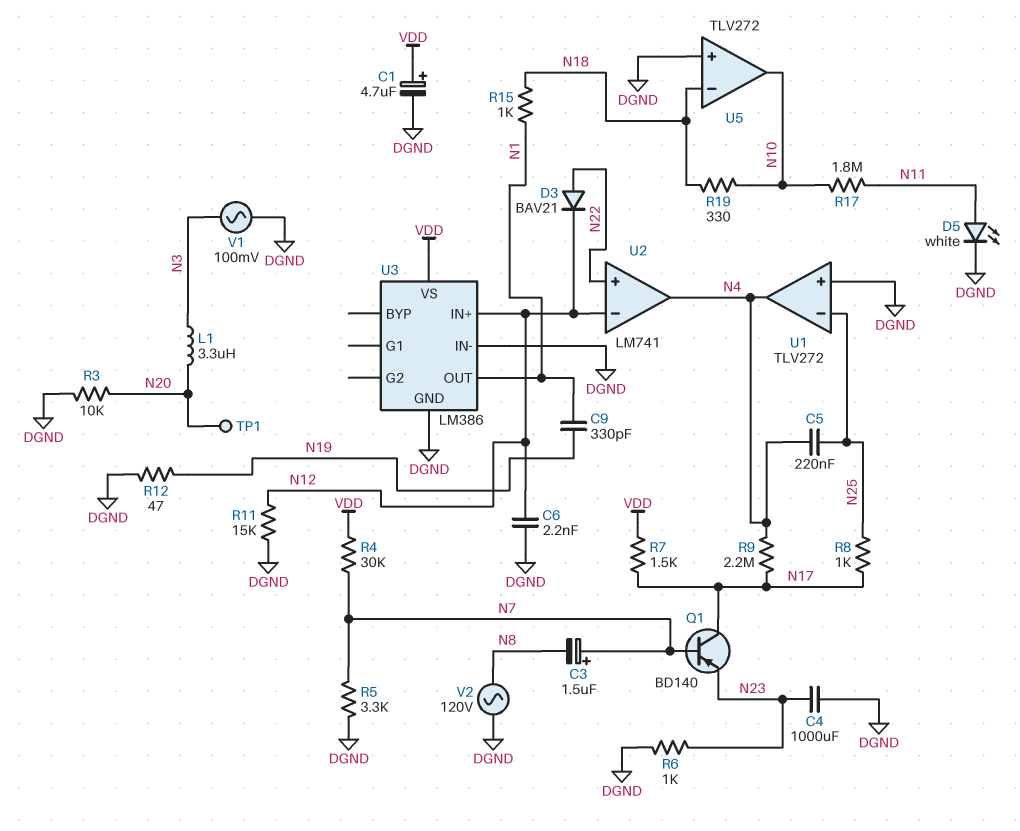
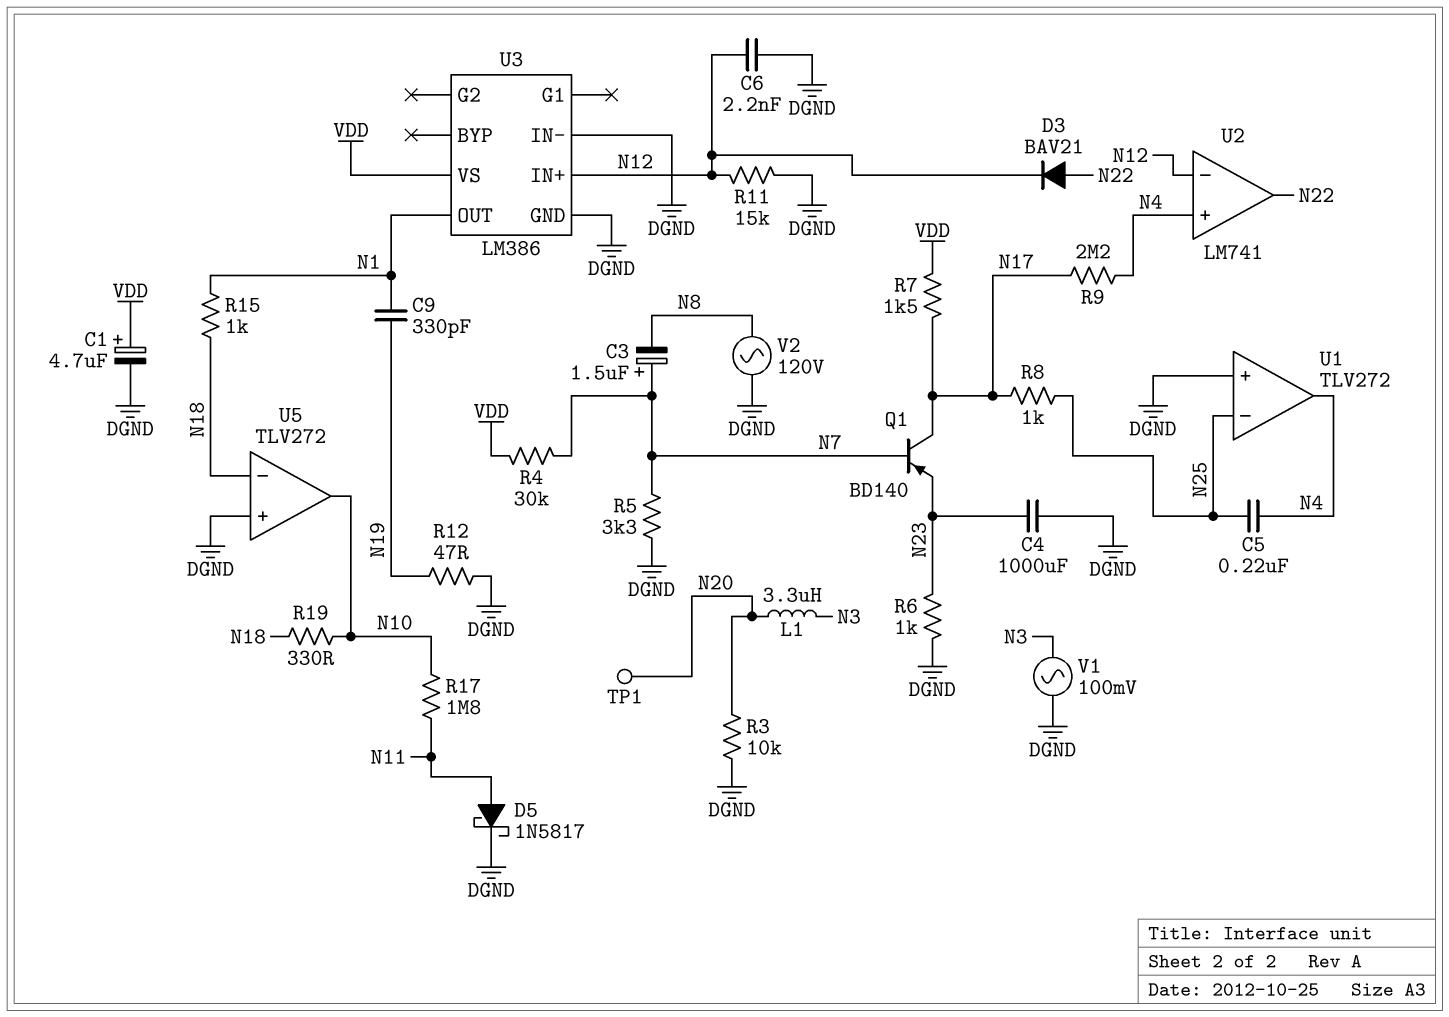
D5: LED white (A N11, K DGND) -> schottky 1N5817 (A N11, K DGND)
U2 pin in+: N22 -> N4
U2 pin out: N4 -> N22

